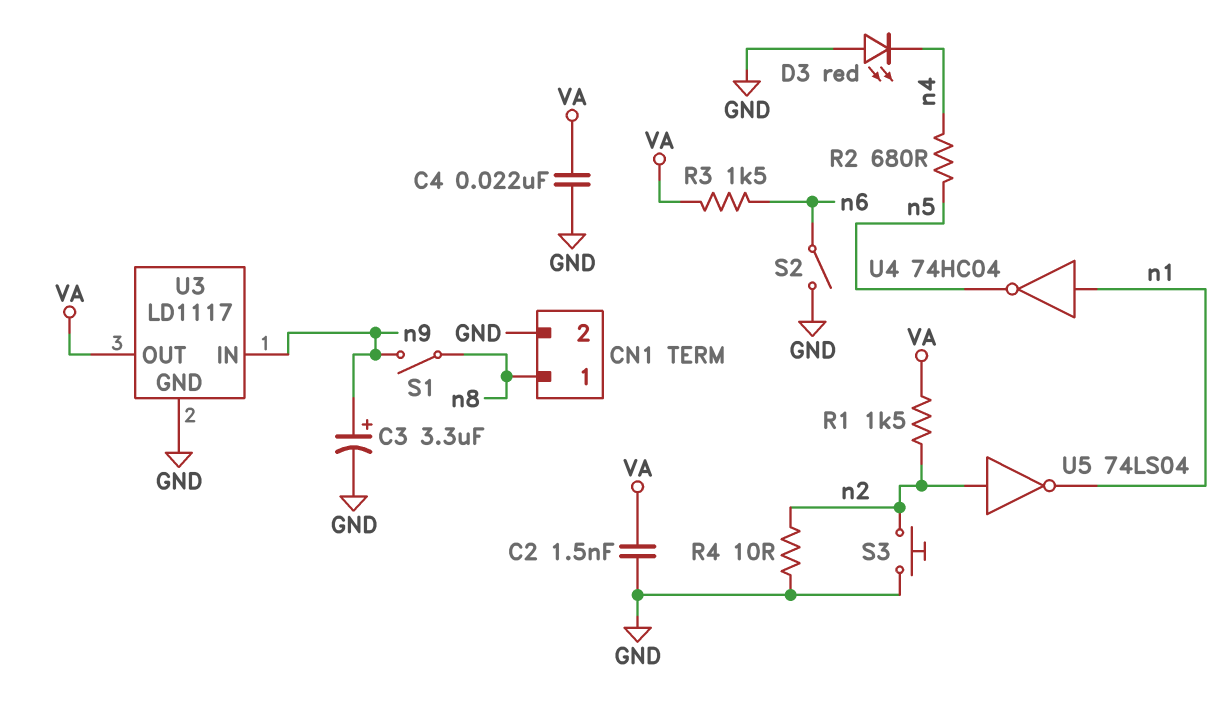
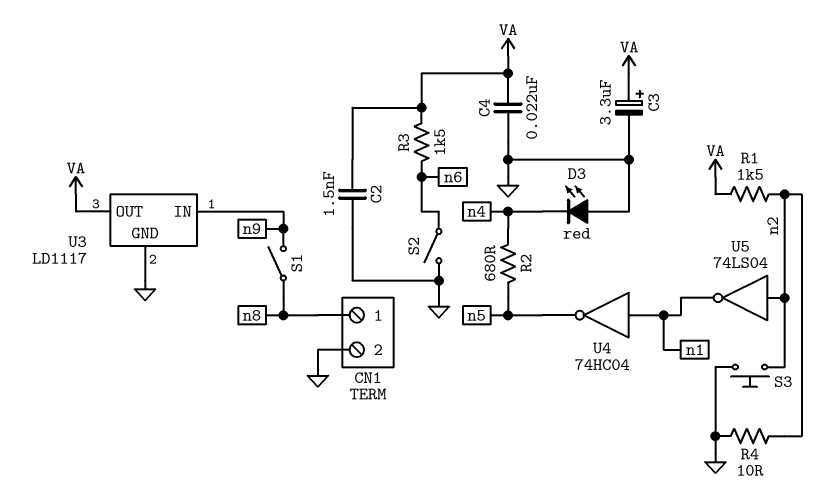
C3: 3.3uF (plus n9, minus GND) -> 3.3uF (plus VA, minus GND)

